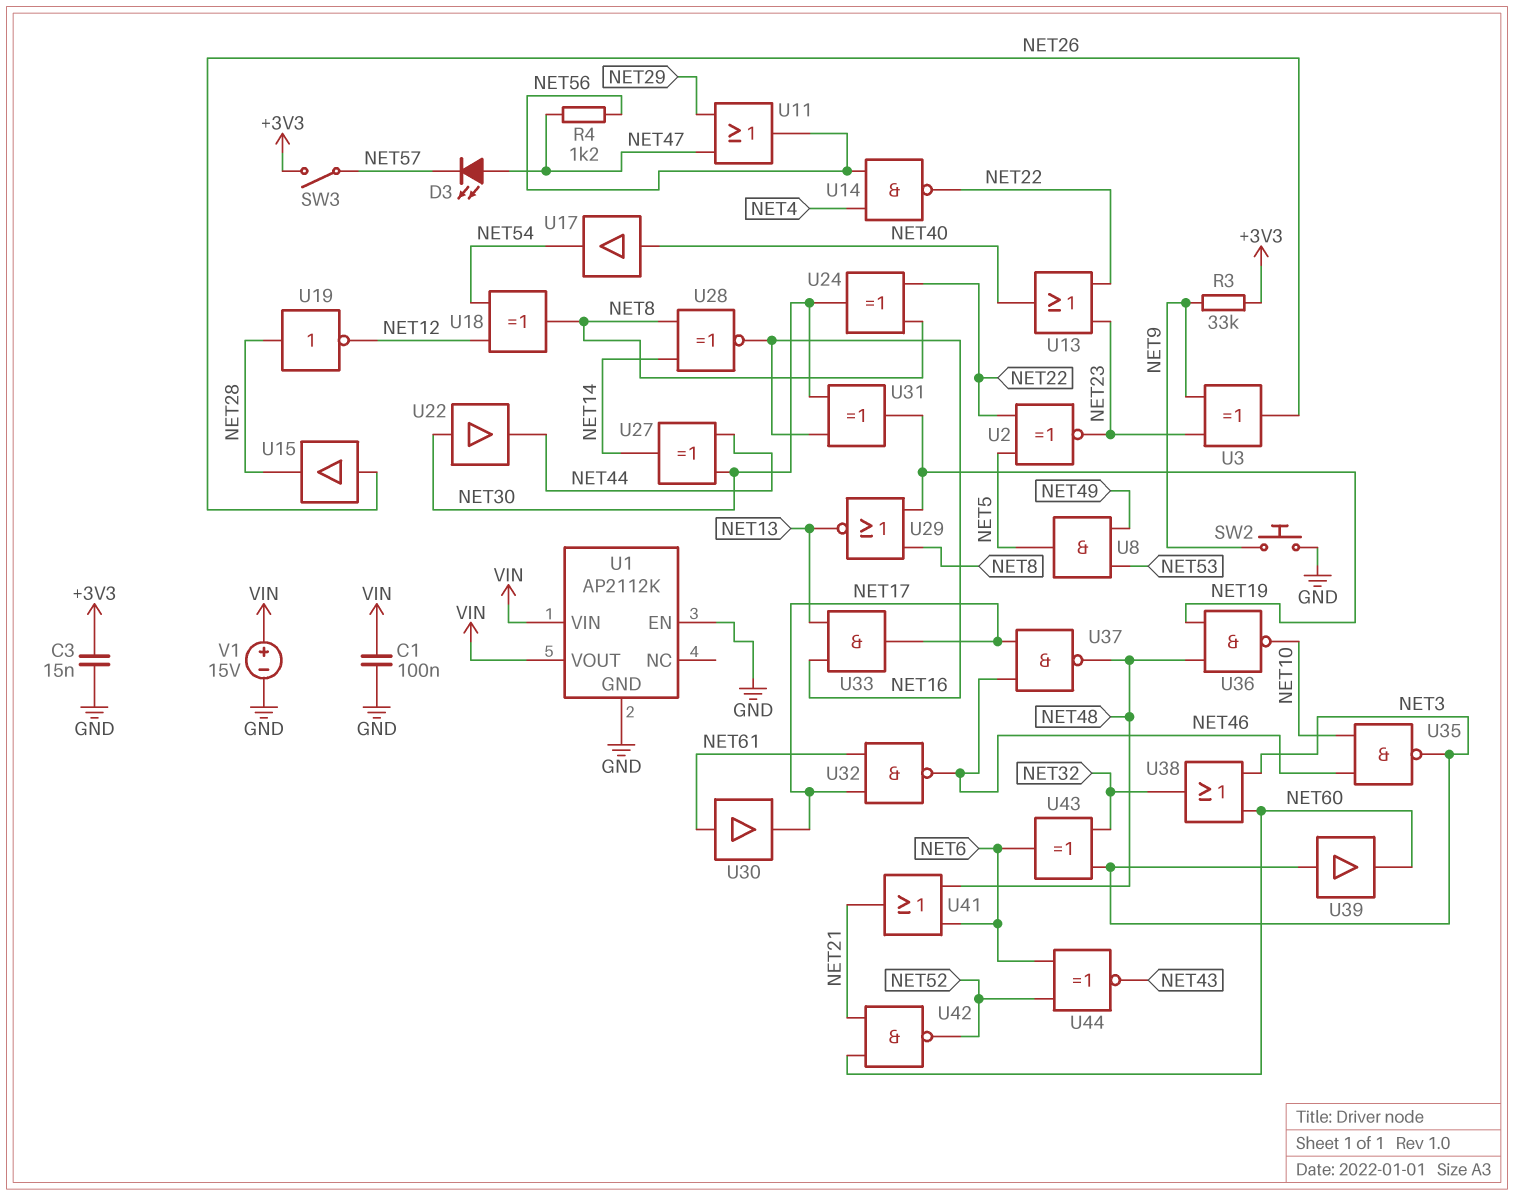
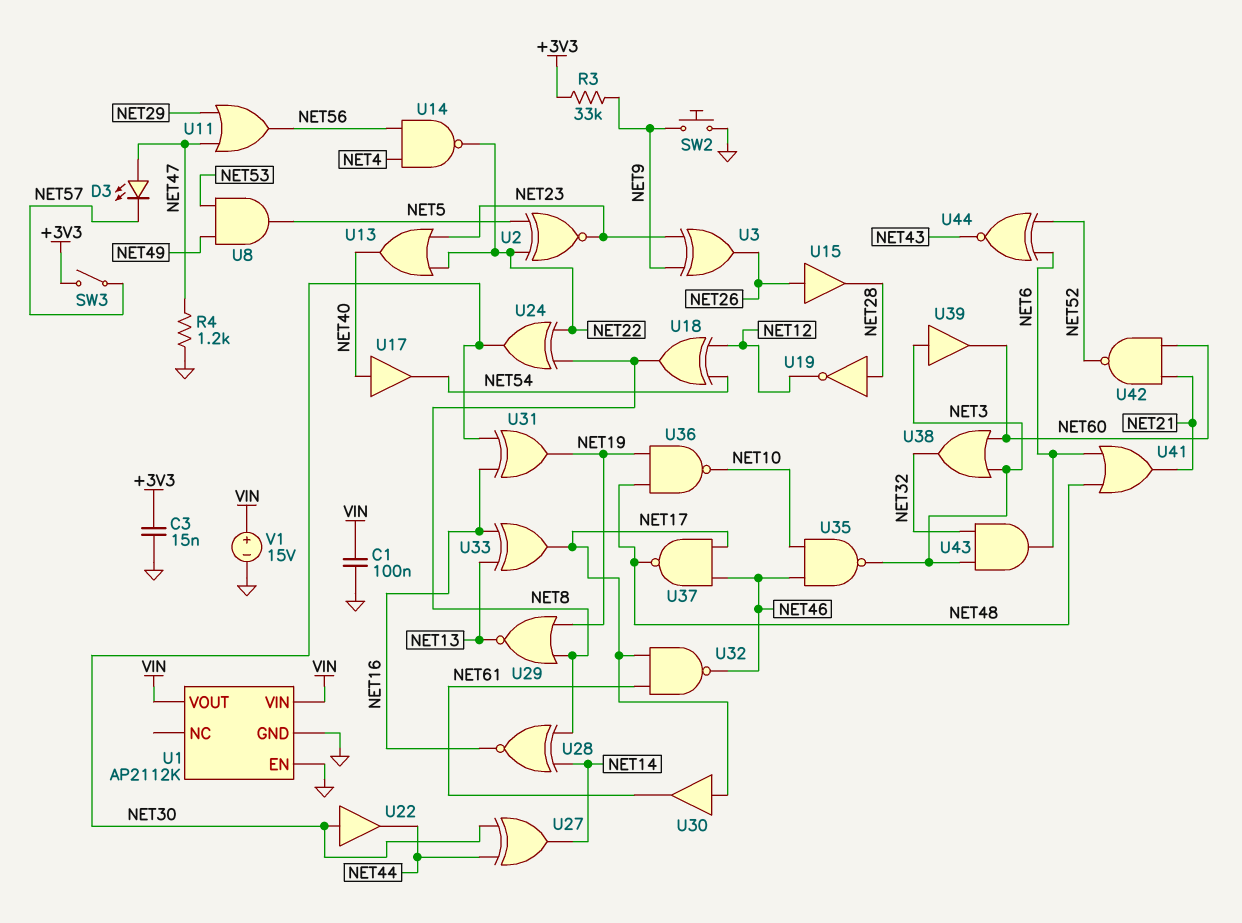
R4: 1.2k (NET47, NET56) -> 1.2k (GND, NET47)
U30: buffer (in NET61, out NET17) -> buffer (in NET17, out NET61)
U33: AND (in NET13, in NET16, out NET17) -> XOR (in NET13, in NET16, out NET17)
U43: XOR (in NET3, in NET32, out NET6) -> AND (in NET3, in NET32, out NET6)

